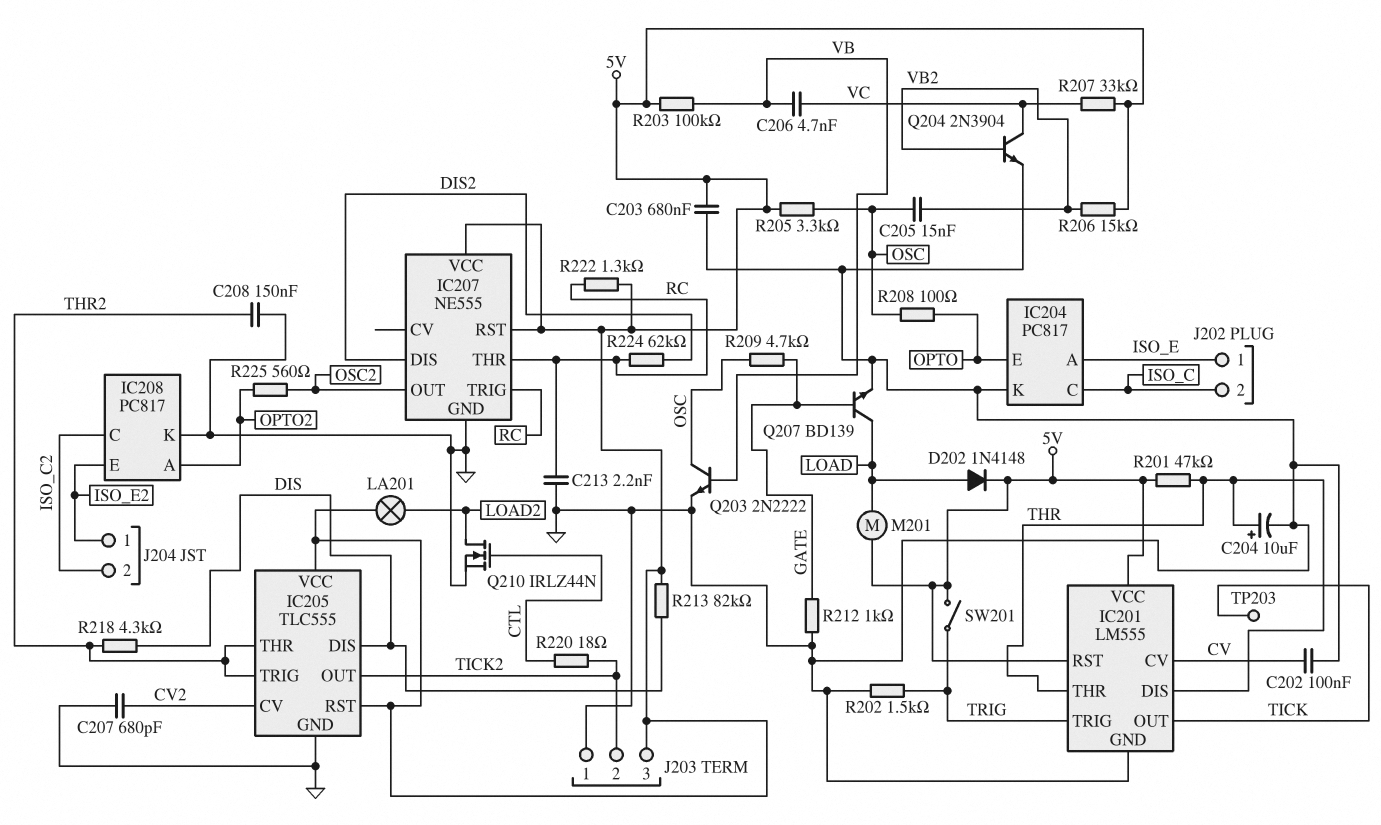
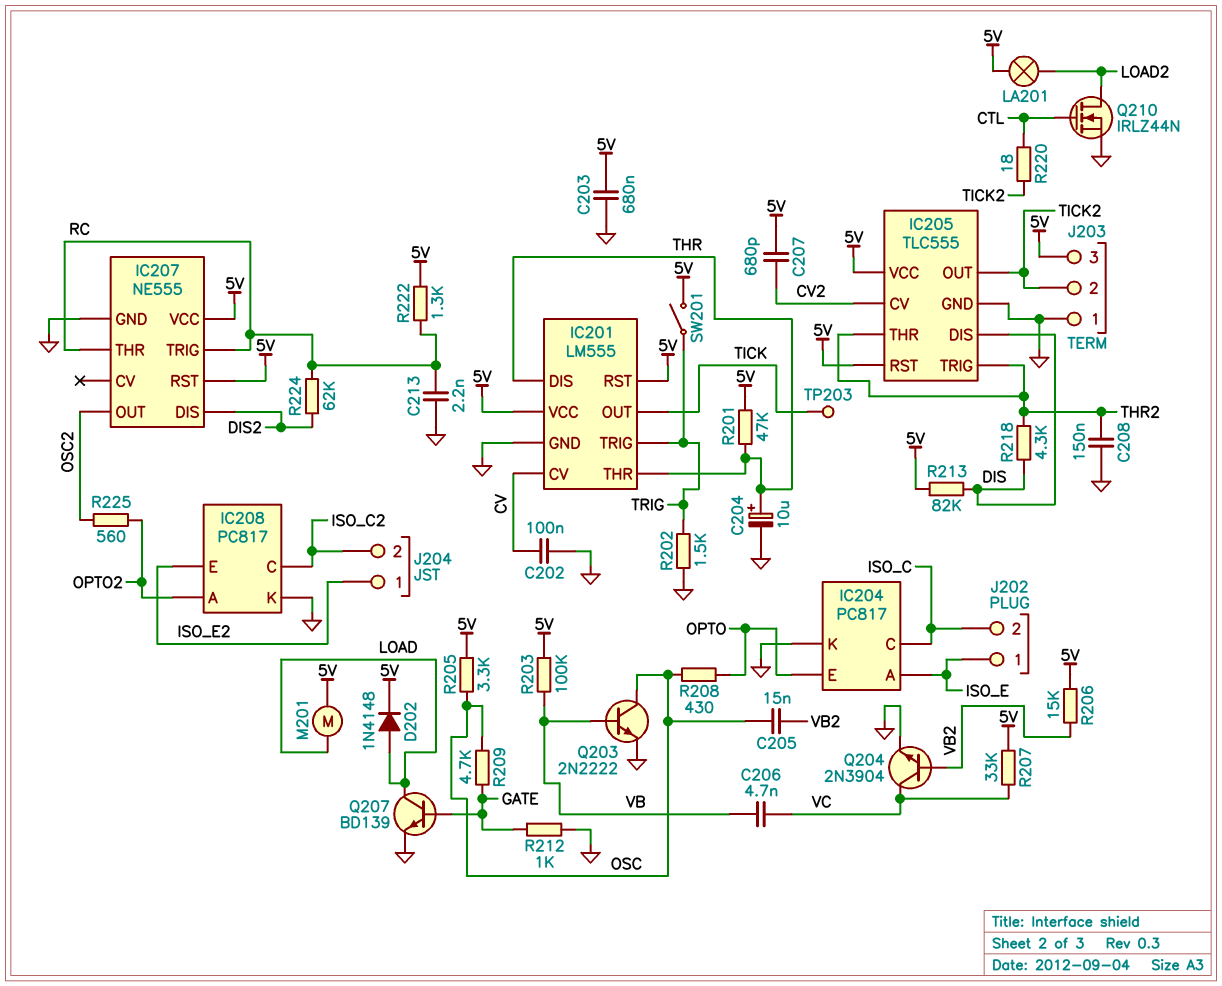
C207: 680pF (CV2, GND) -> 680pF (5V, CV2)
R208: 100 (OPTO, OSC) -> 430 (OPTO, OSC)

